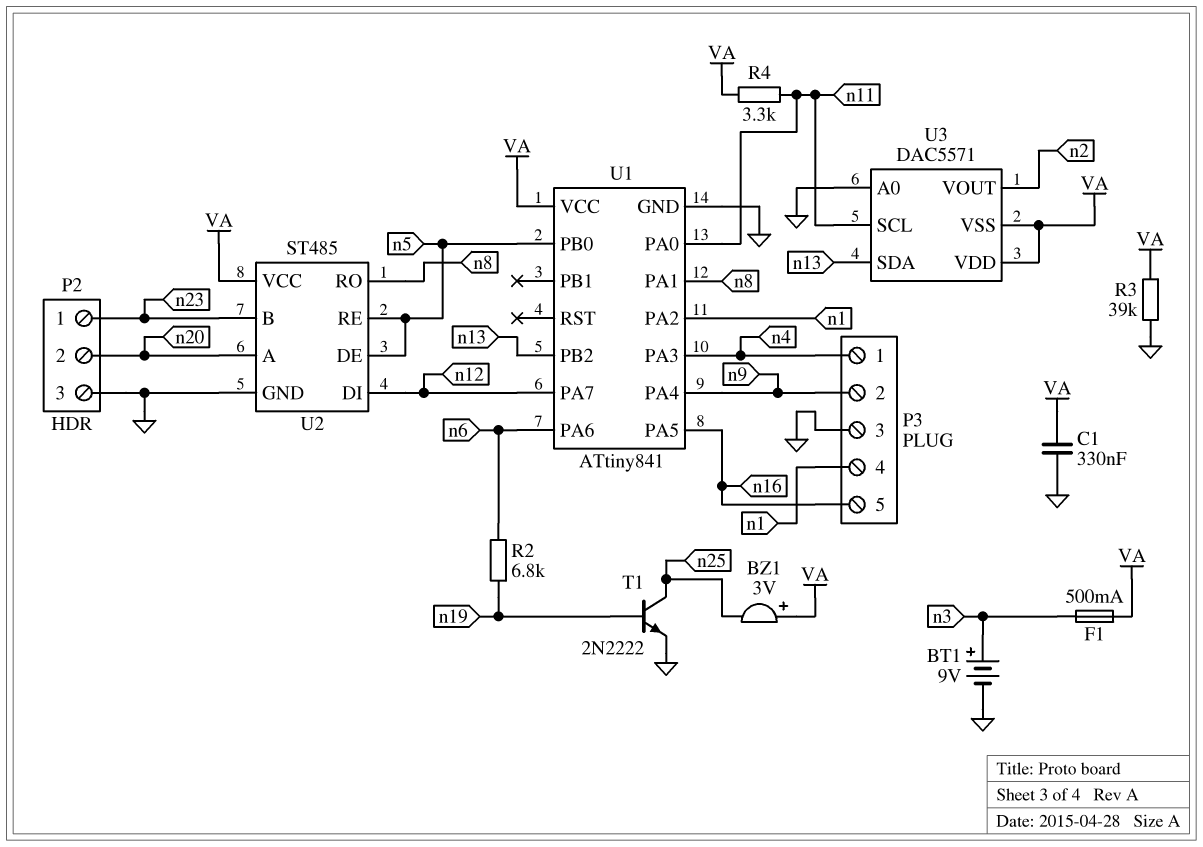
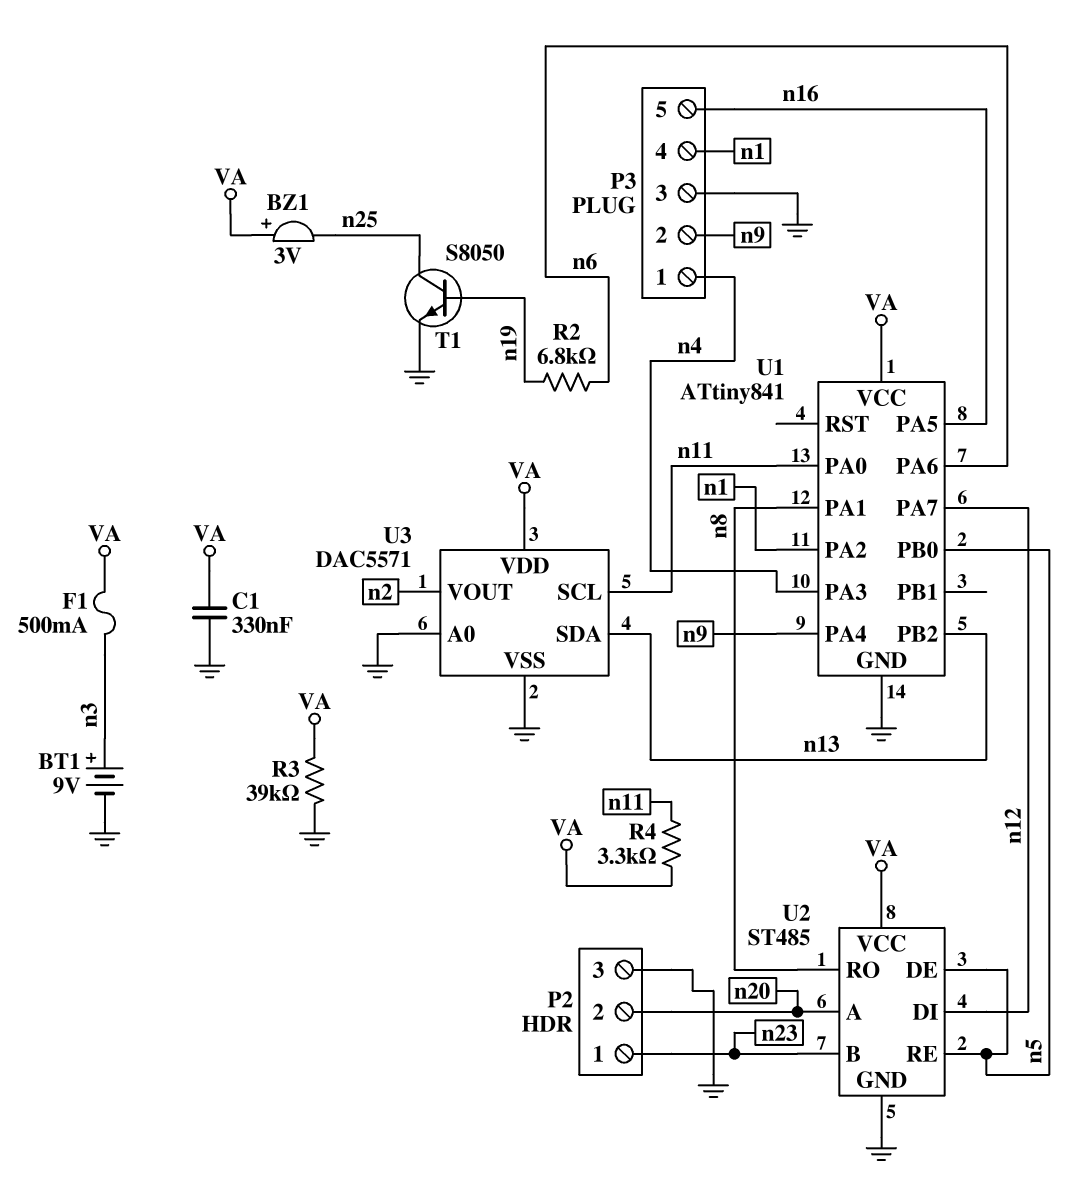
T1: NPN 2N2222 (B n19, C n25, E GND) -> NPN S8050 (B n19, C n25, E GND)
U3 pin VSS: VA -> GND

